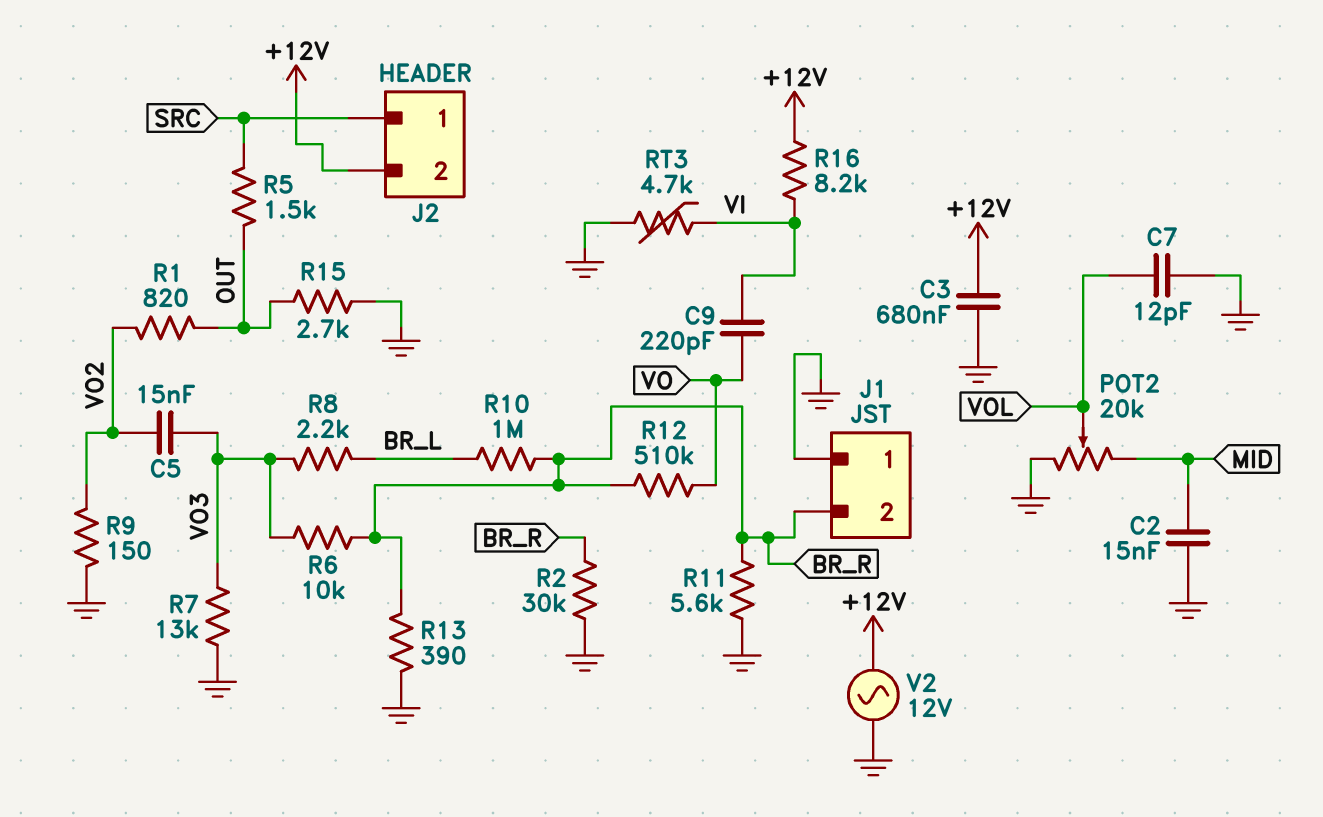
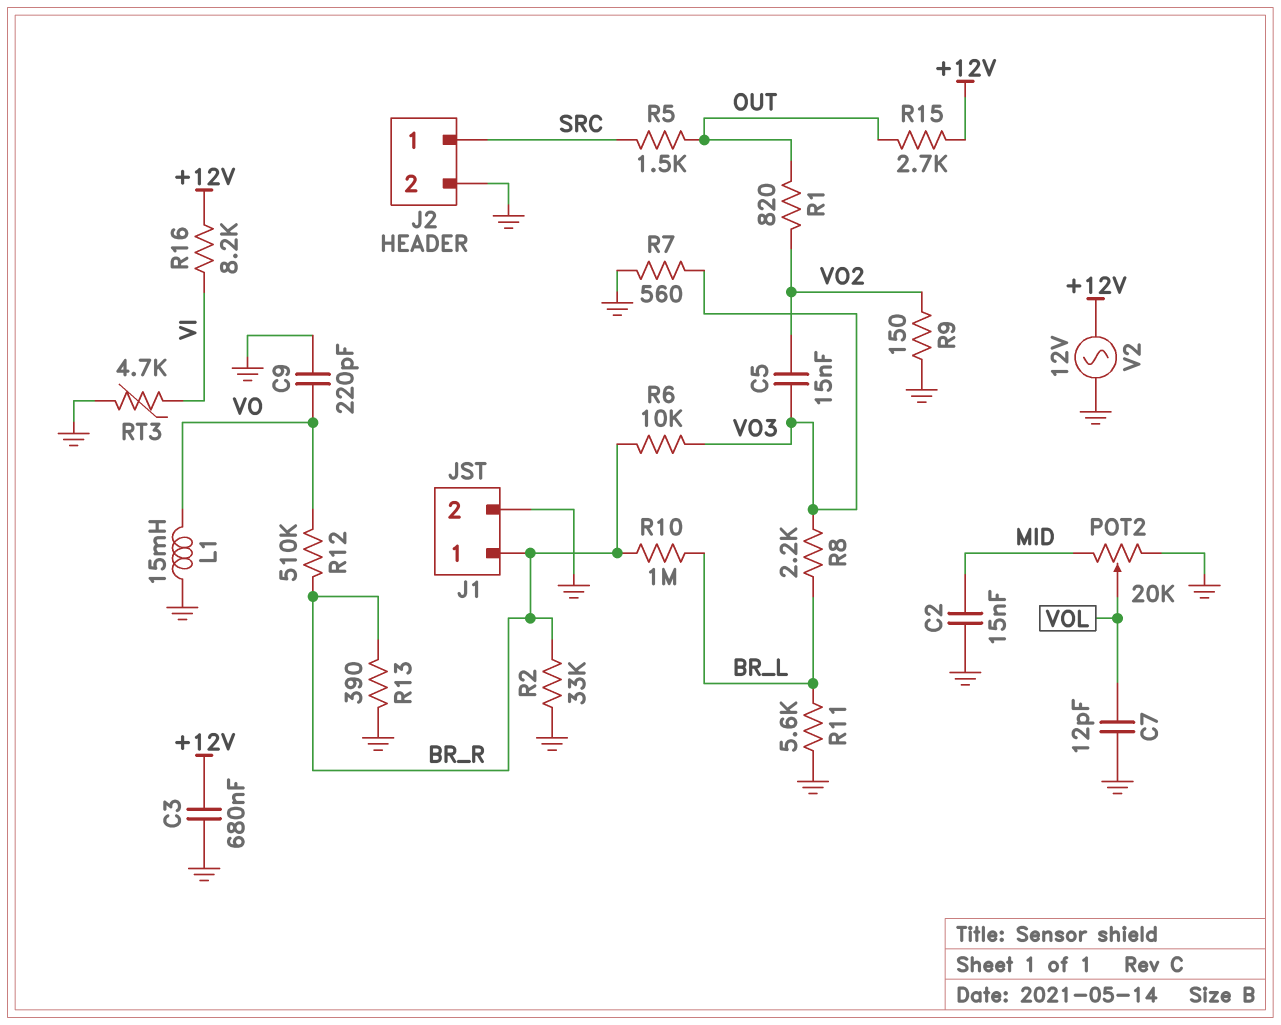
C9: 220pF (VI, VO) -> 220pF (GND, VO)
J1 pin 1: GND -> BR_R
J1 pin 2: BR_R -> GND
J2 pin 2: +12V -> GND
L1: none -> 15mH (GND, VO)
R2: 30k (BR_R, GND) -> 33k (BR_R, GND)
R7: 13k (GND, VO3) -> 560 (GND, VO3)
R11: 5.6k (BR_R, GND) -> 5.6k (BR_L, GND)
R15: 2.7k (GND, OUT) -> 2.7k (+12V, OUT)

